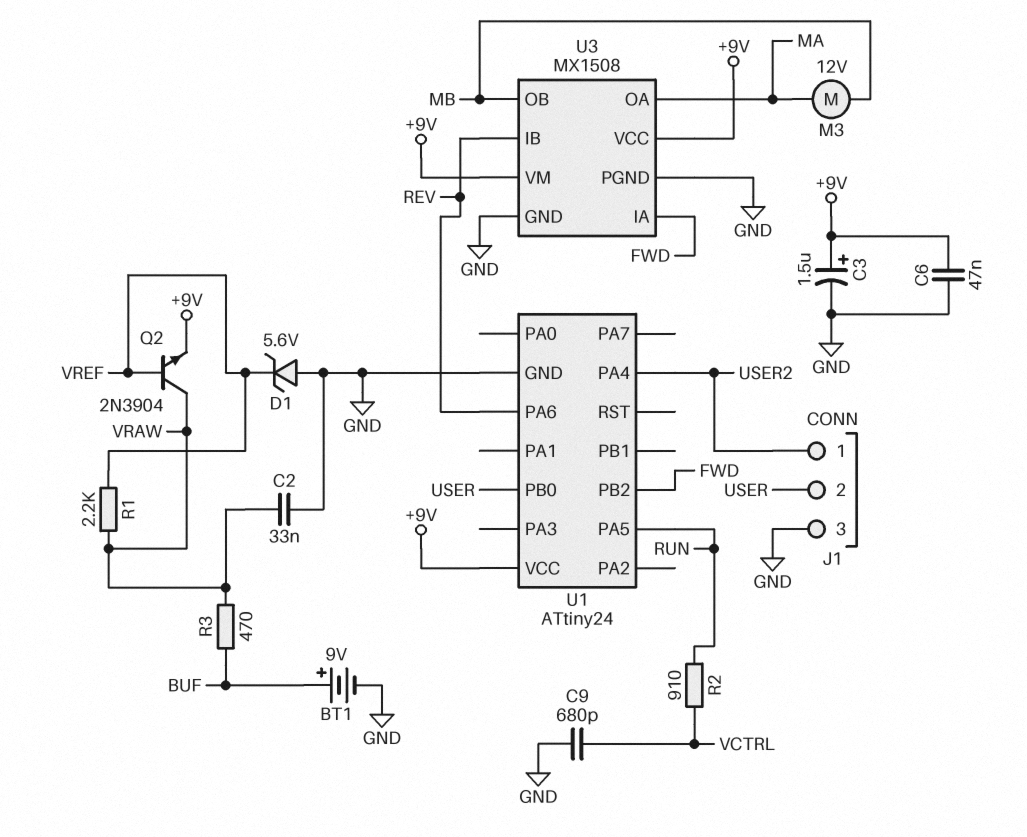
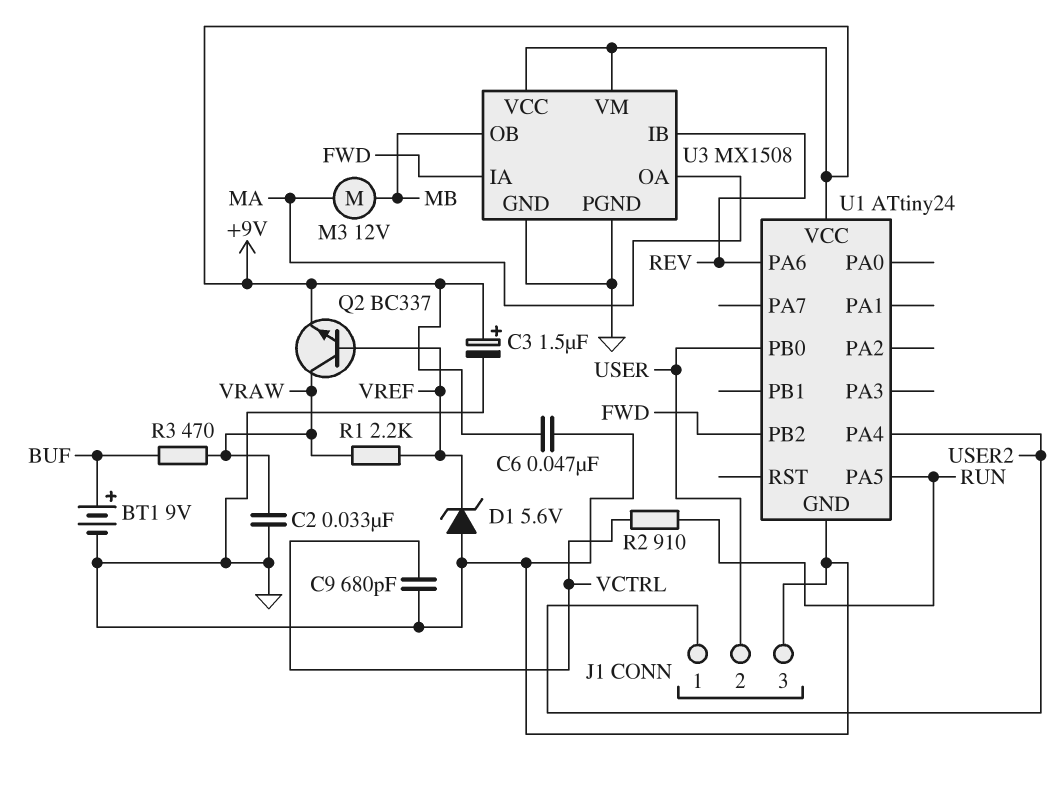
Q2: NPN 2N3904 (B VREF, C VRAW, E +9V) -> NPN BC337 (B VREF, C VRAW, E +9V)

